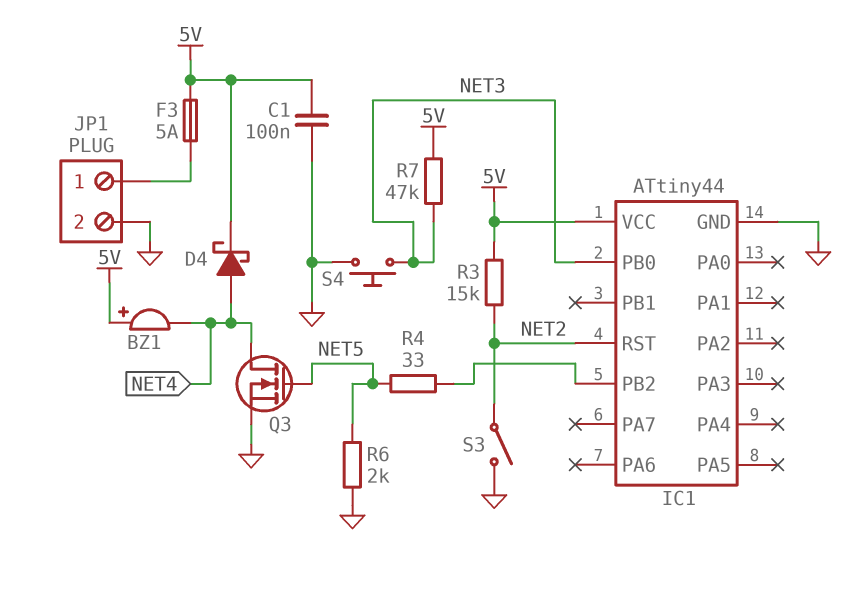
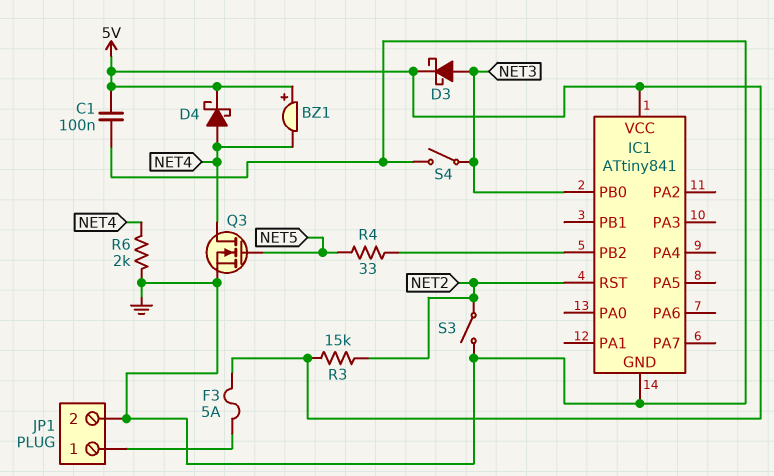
D3: none -> schottky (A NET3, K 5V)
IC1: ATtiny44 -> ATtiny841
R6: 2k (GND, NET5) -> 2k (GND, NET4)
R7: 47k (5V, NET3) -> none
S4: button (GND, NET3) -> switch (GND, NET3)

